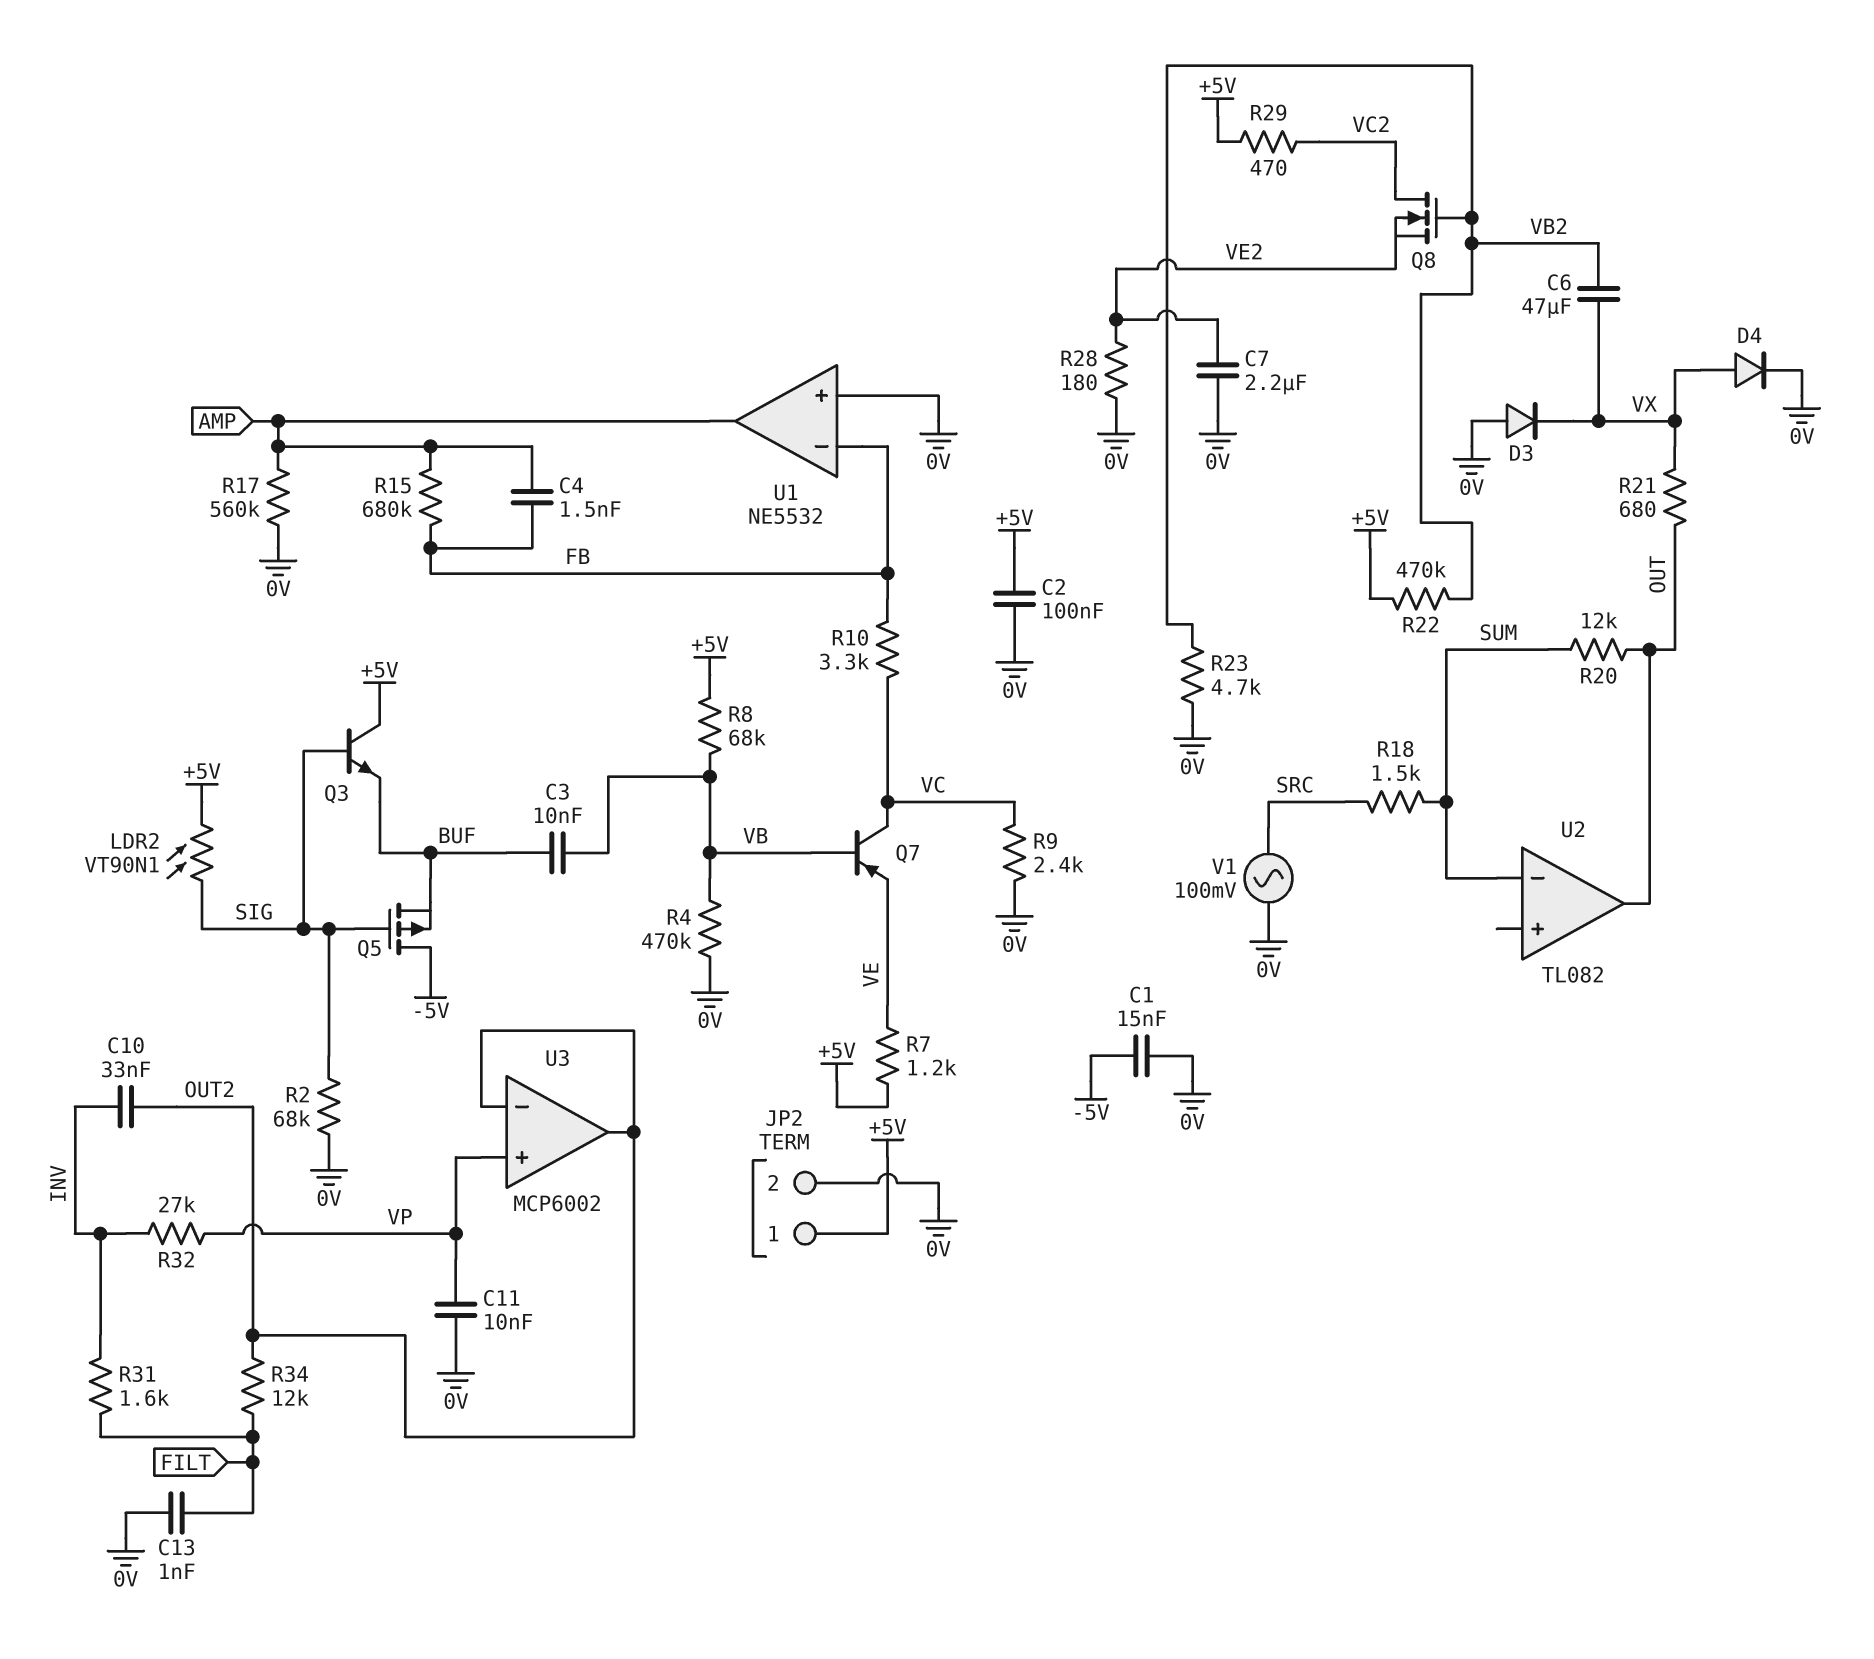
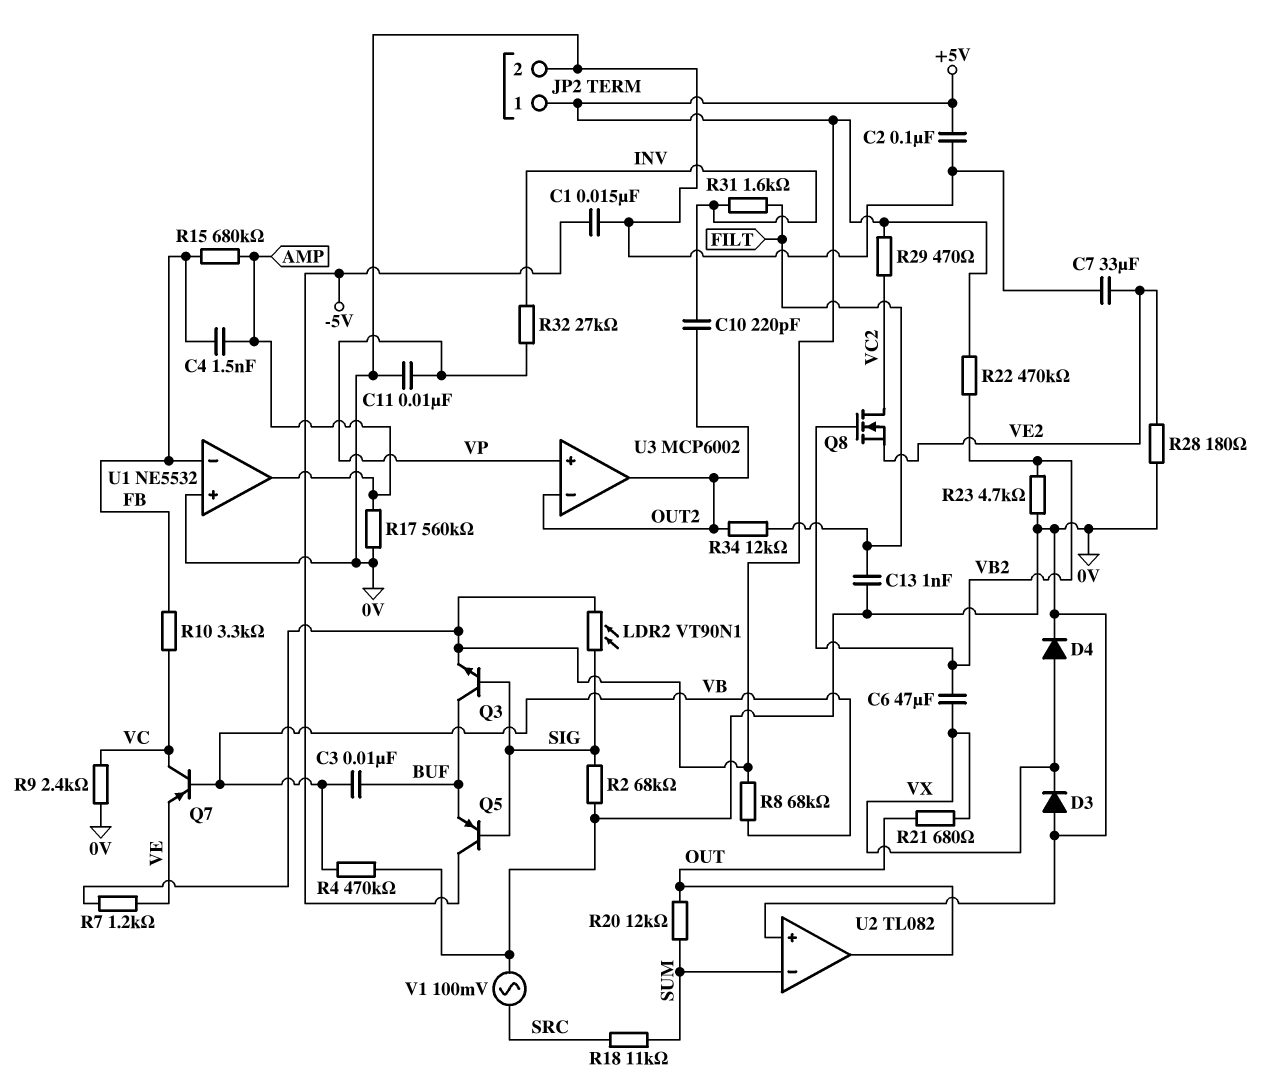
C7: 2.2uF (0V, VE2) -> 33uF (0V, VE2)
C10: 33nF (INV, OUT2) -> 220pF (INV, OUT2)
Q3: NPN (B SIG, C +5V, E BUF) -> NPN (B SIG, C BUF, E +5V)
Q5: PMOS (G SIG, D -5V, S BUF) -> PNP (B SIG, C -5V, E BUF)
R18: 1.5k (SRC, SUM) -> 11k (SRC, SUM)
U2 pin in+: none -> 0V

